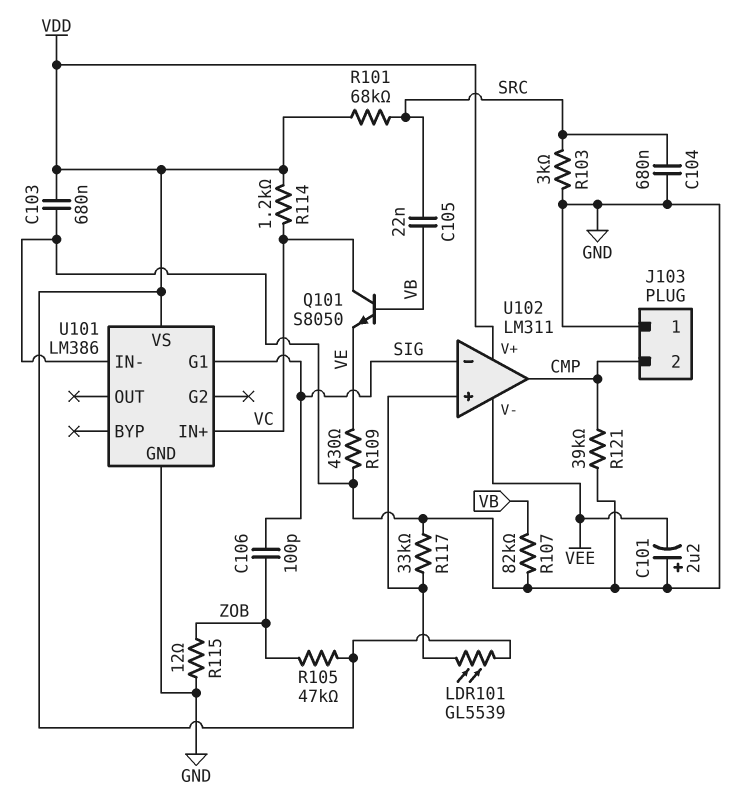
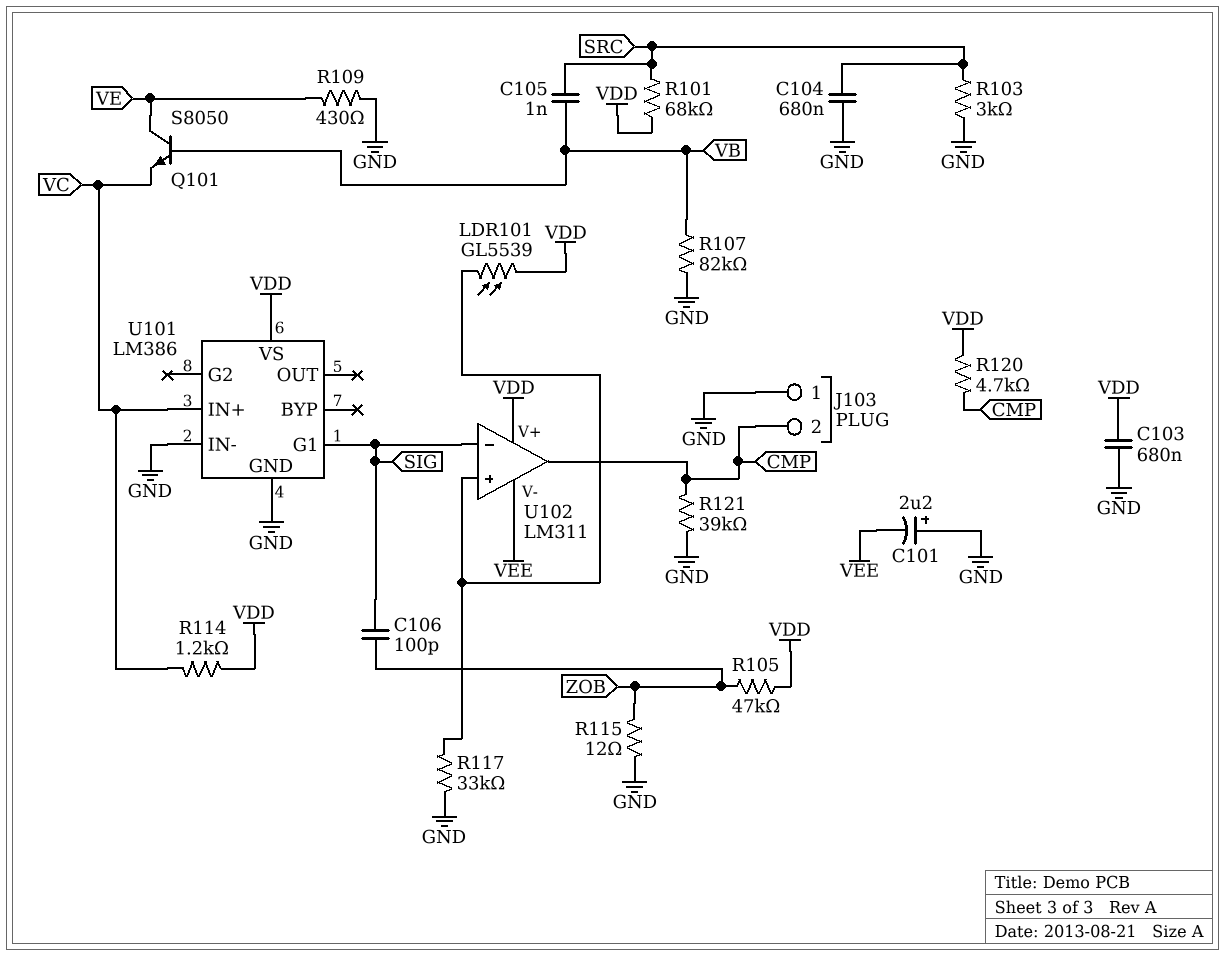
C105: 22nF (SRC, VB) -> 1nF (SRC, VB)
Q101: NPN S8050 (B VB, C VC, E VE) -> NPN S8050 (B VB, C VE, E VC)
R120: none -> 4.7k (CMP, VDD)

